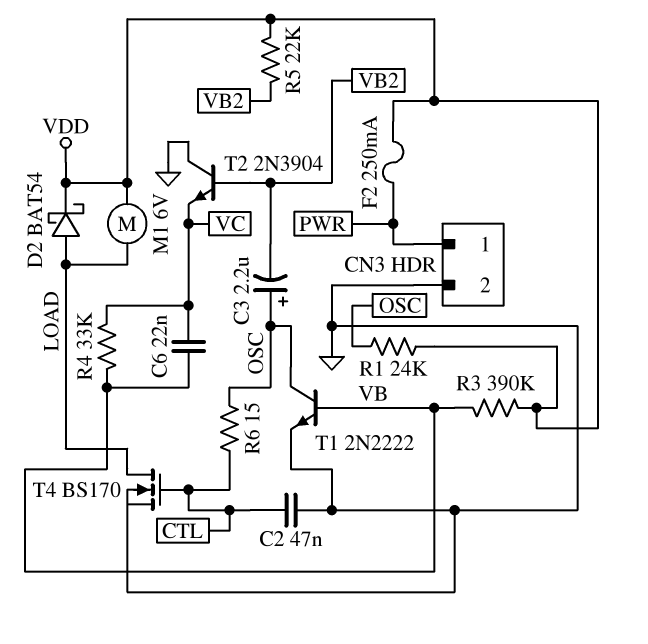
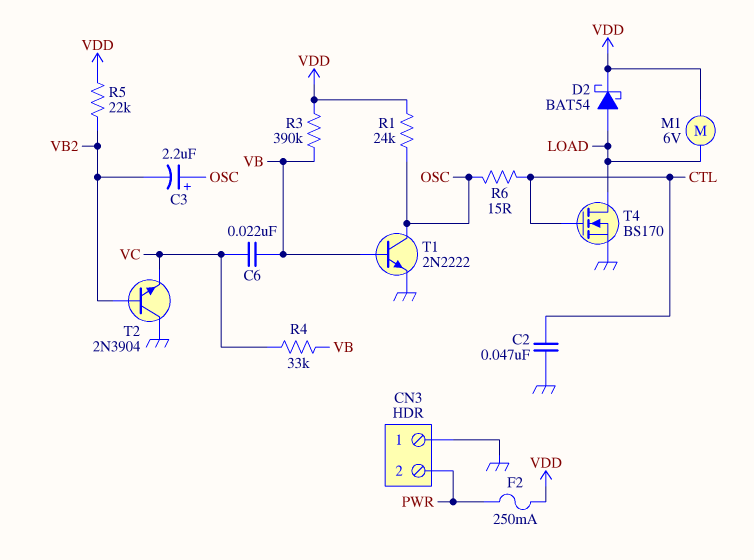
CN3 pin 1: PWR -> GND
CN3 pin 2: GND -> PWR

